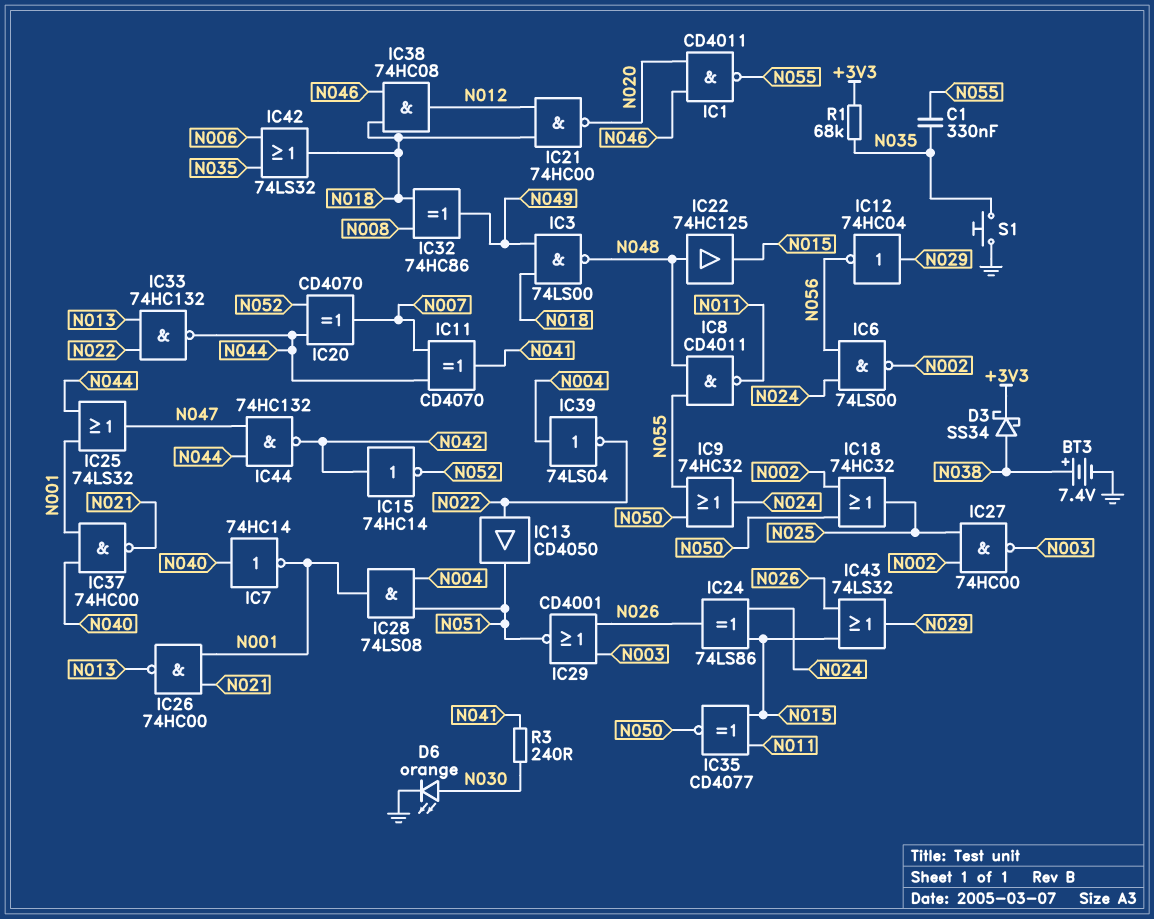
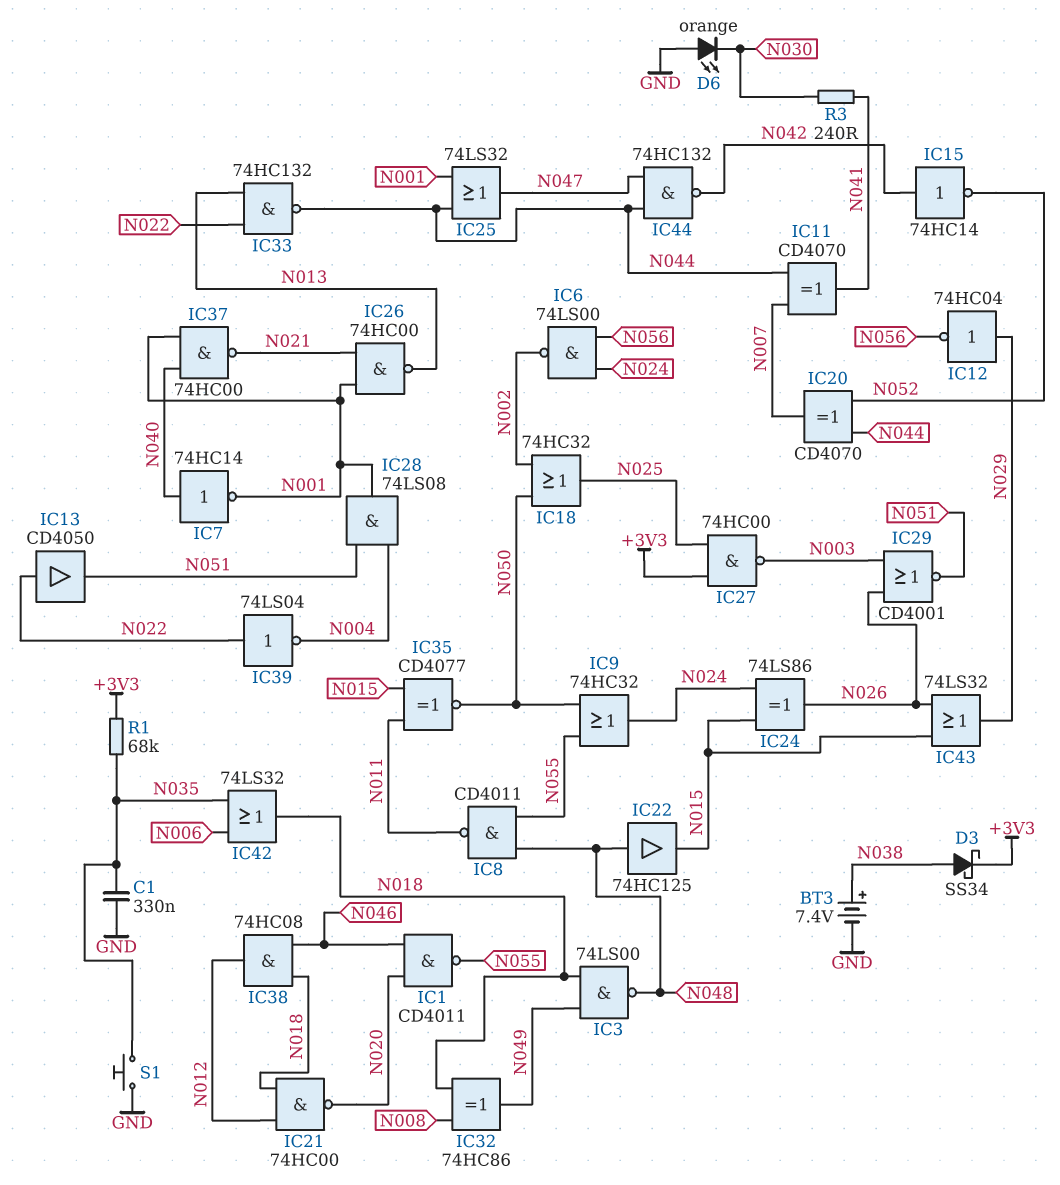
C1: 330nF (N035, N055) -> 330nF (GND, N035)
D6: LED orange (A N030, K GND) -> LED orange (A GND, K N030)
IC27: NAND 74HC00 (in N002, in N025, out N003) -> NAND 74HC00 (in +3V3, in N025, out N003)
IC39: NOT 74LS04 (in N004, out N022) -> NOT 74LS04 (in N022, out N004)

